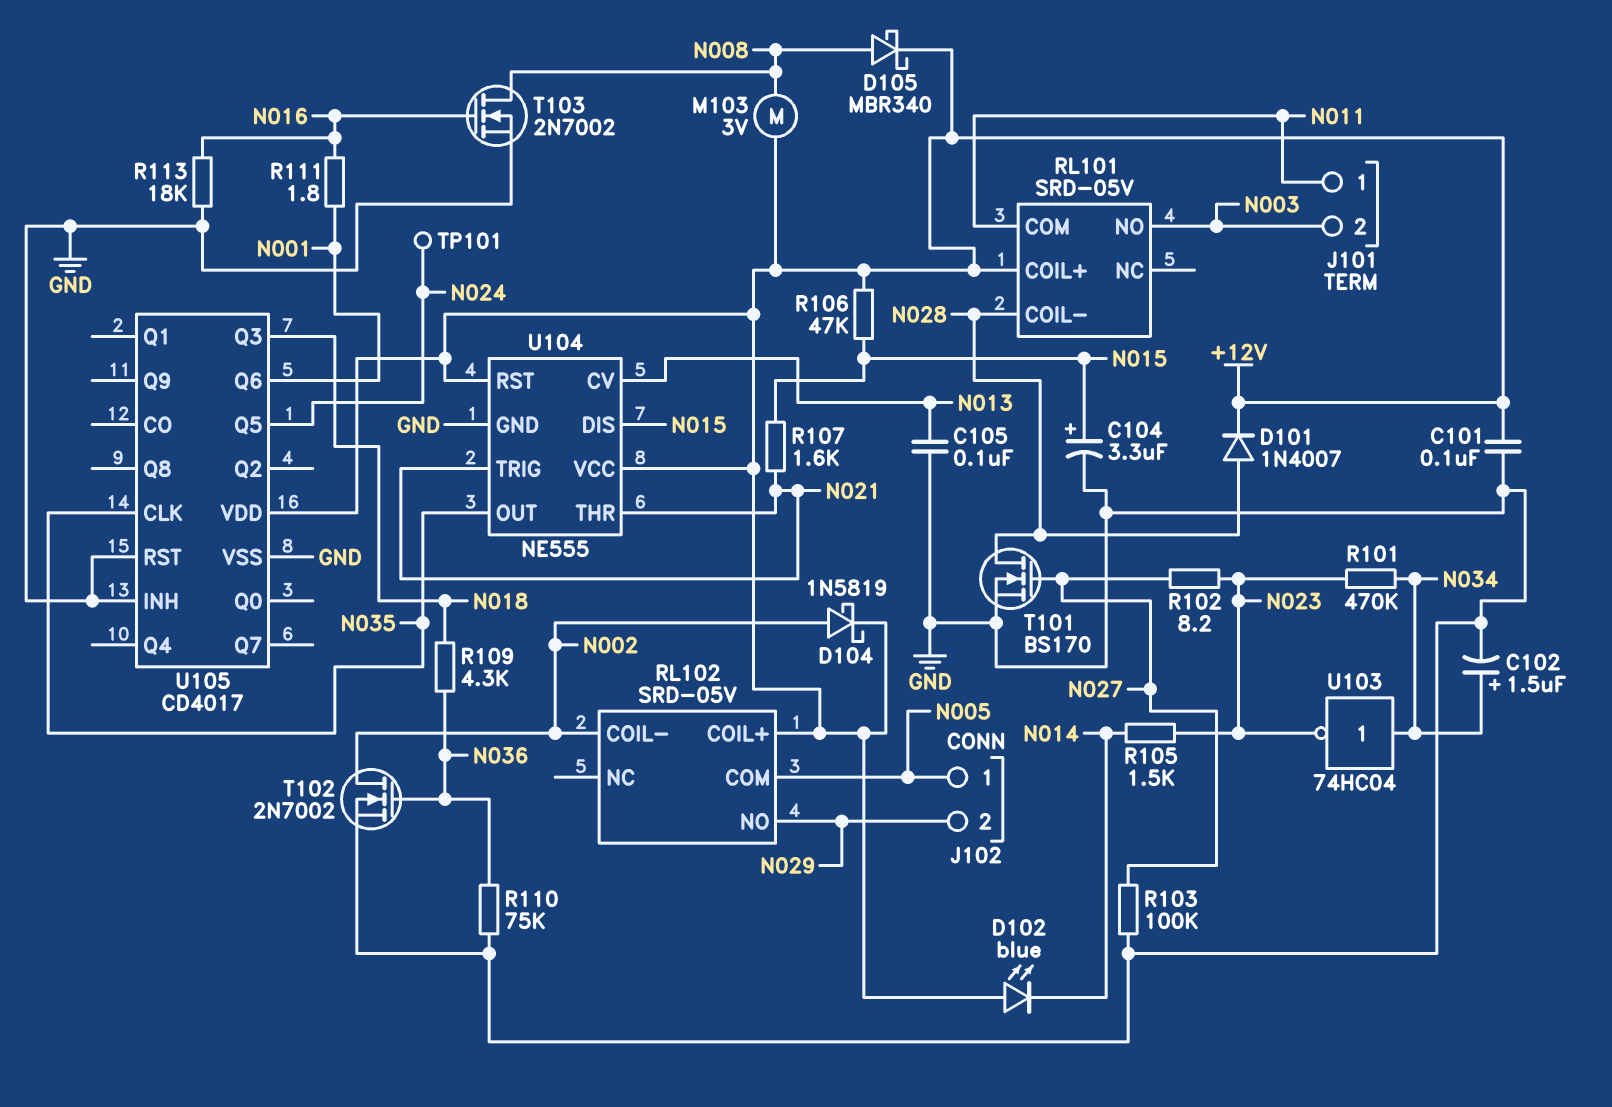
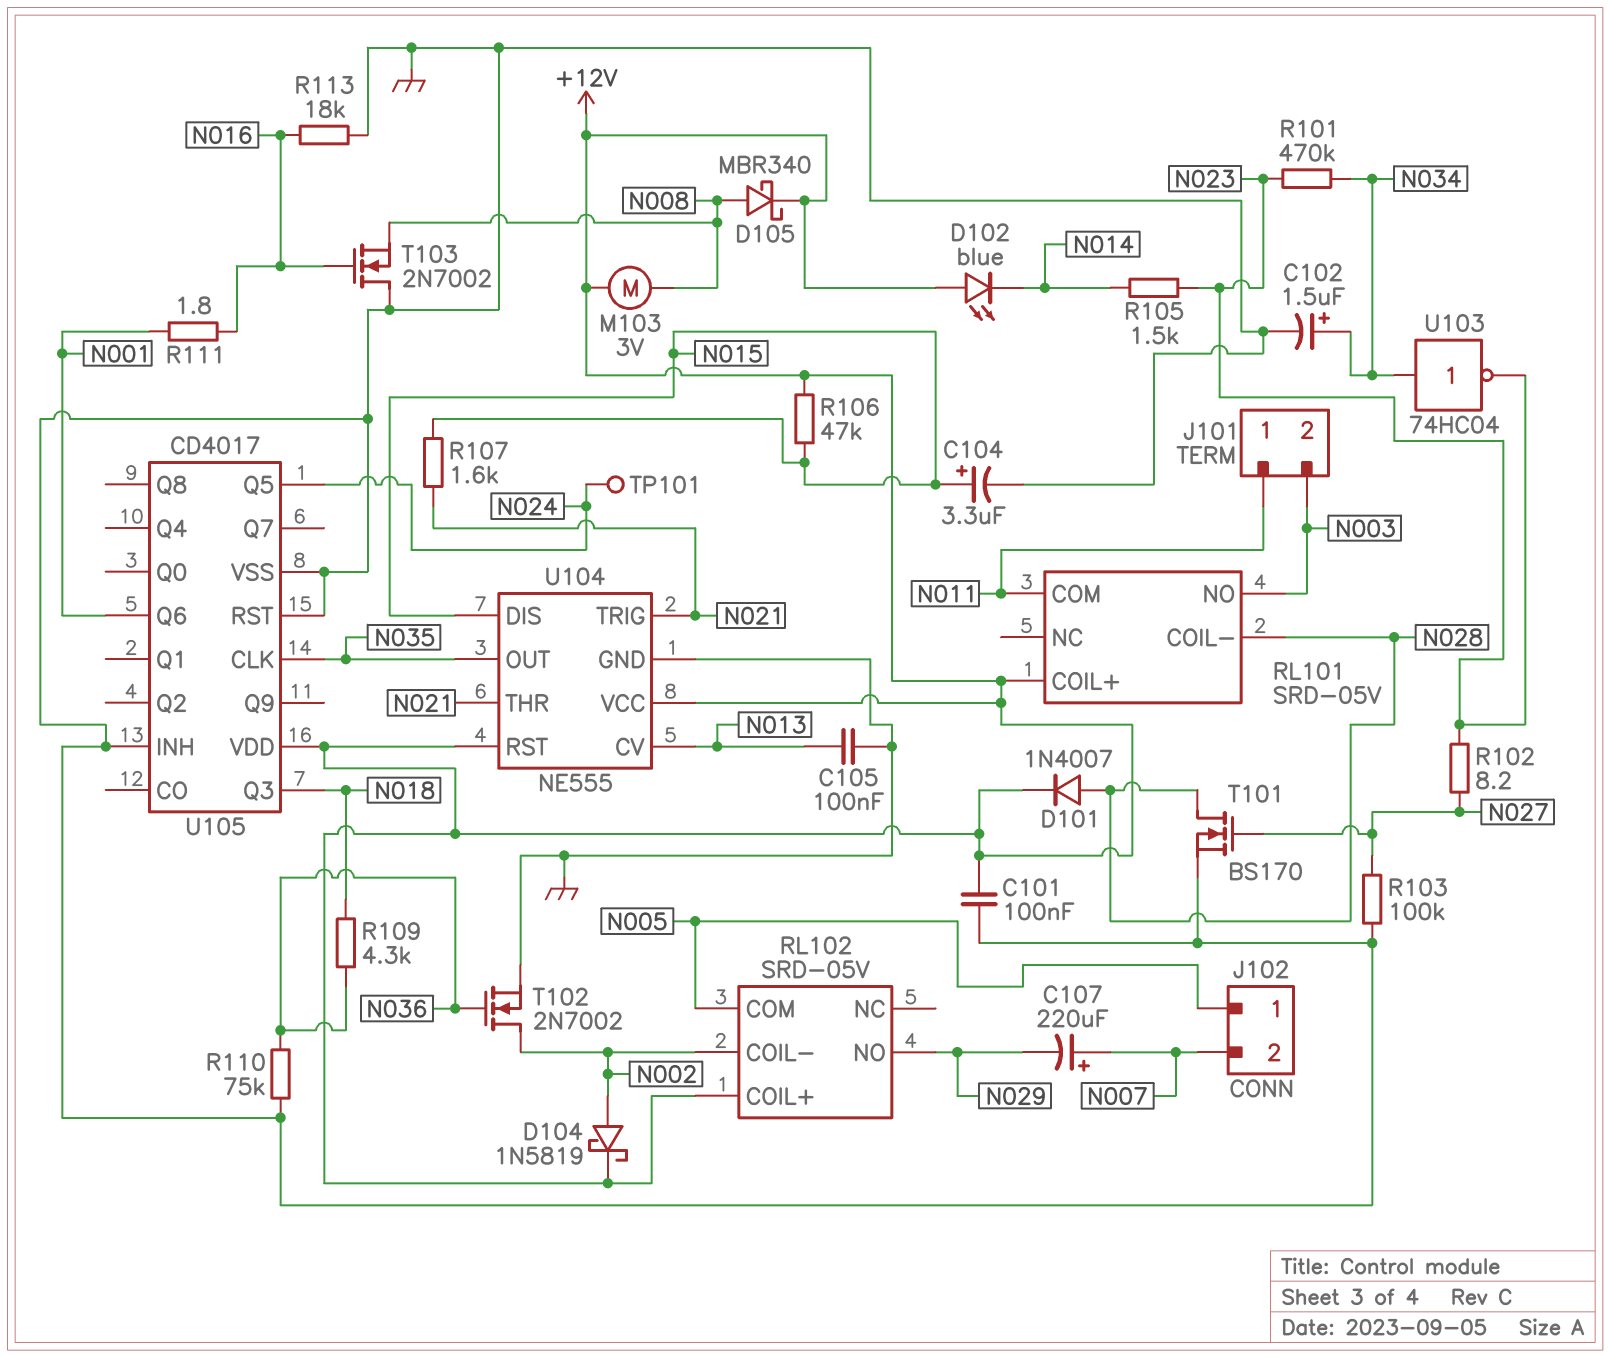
C107: none -> 220uF (plus N007, minus N029)
J102 pin 2: N029 -> N007
T103: NMOS 2N7002 (G N016, D N008, S GND) -> NMOS 2N7002 (G N016, D GND, S N008)

